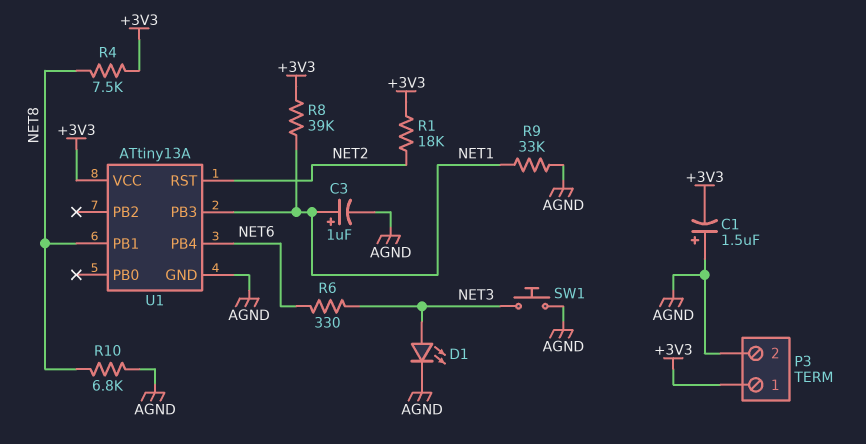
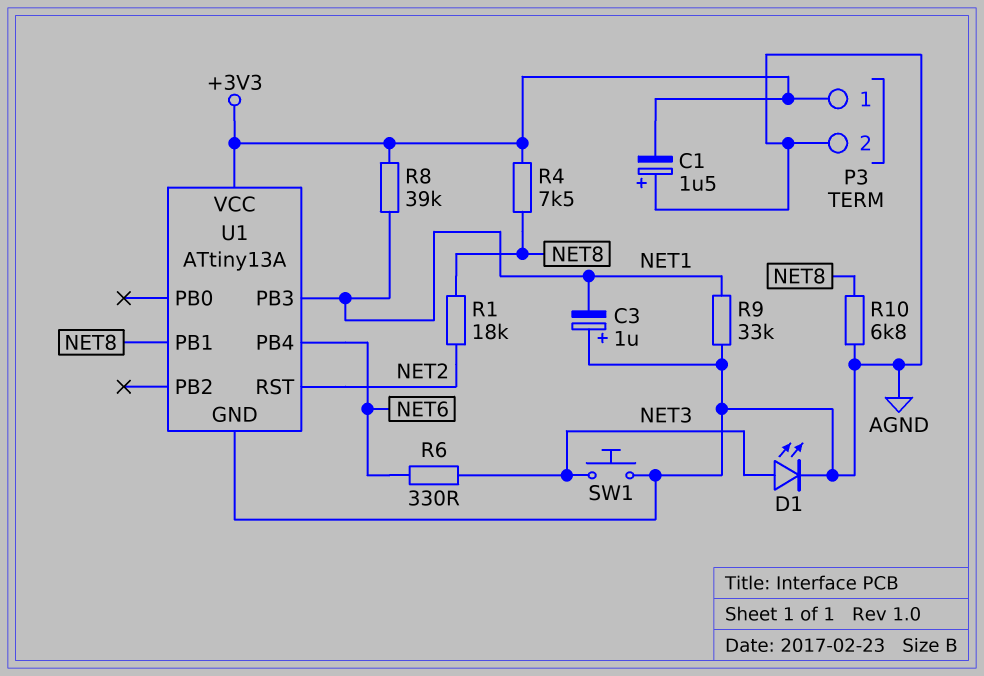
C3: 1uF (plus NET1, minus AGND) -> 1uF (plus AGND, minus NET1)
R1: 18k (+3V3, NET2) -> 18k (NET2, NET8)

